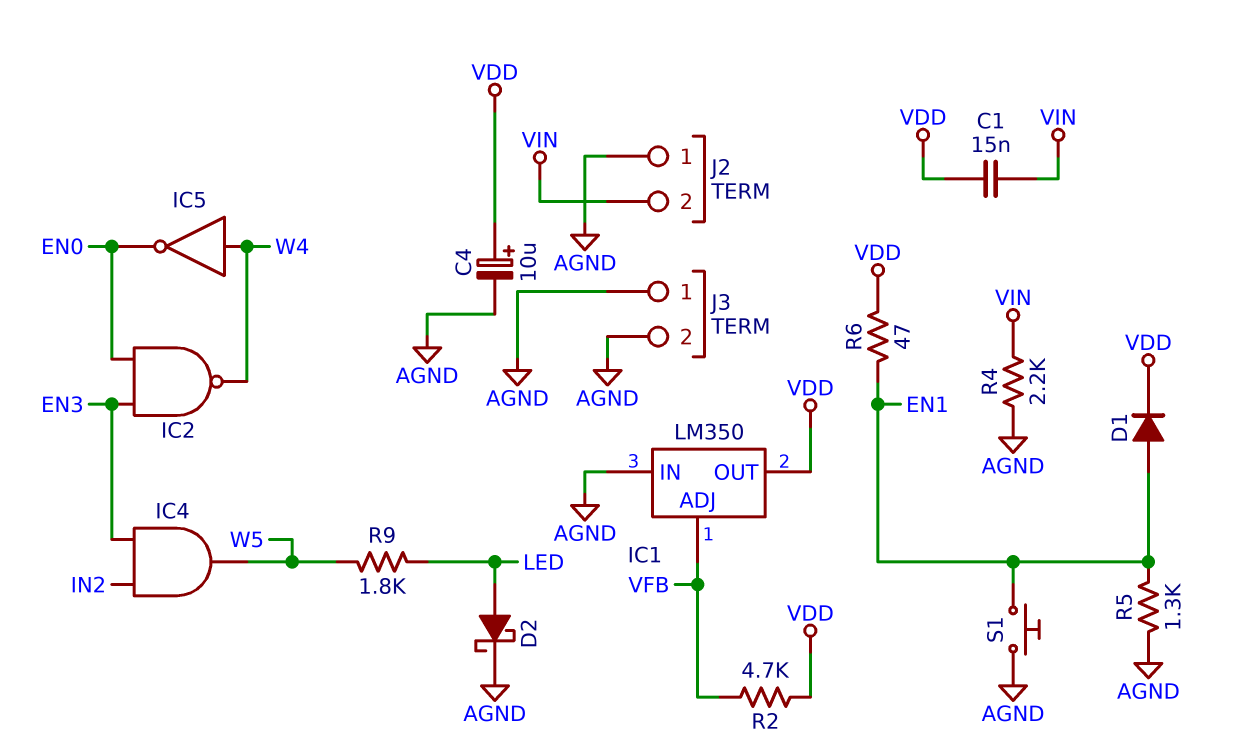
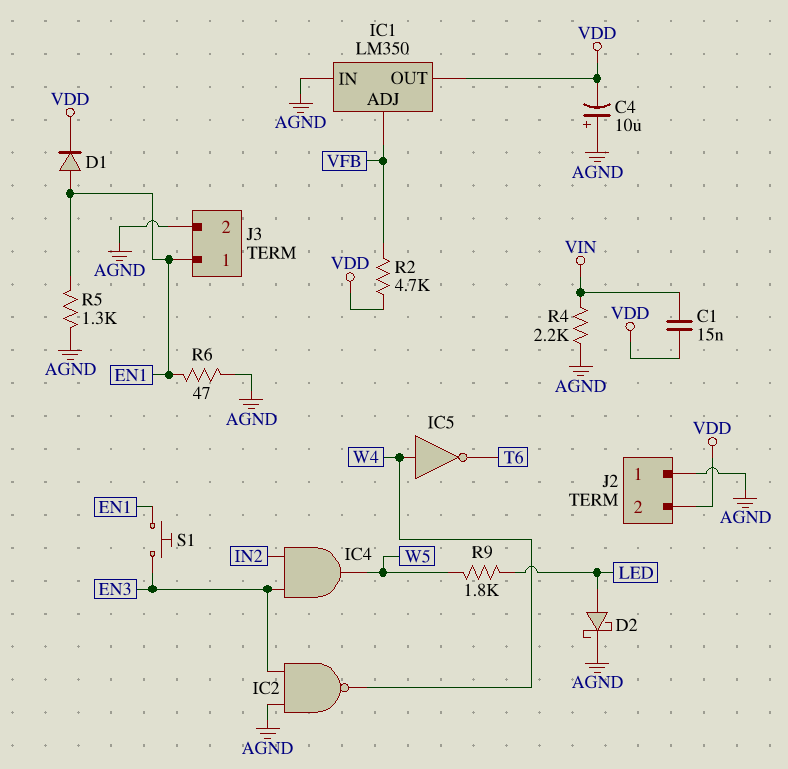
C4: 10uF (plus VDD, minus AGND) -> 10uF (plus AGND, minus VDD)
IC2: NAND (in EN0, in EN3, out W4) -> NAND (in AGND, in EN3, out W4)
IC5: NOT (in W4, out EN0) -> NOT (in W4, out T6)
J2 pin 2: VIN -> VDD
J3 pin 1: AGND -> EN1
R6: 47 (EN1, VDD) -> 47 (AGND, EN1)
S1: button (AGND, EN1) -> button (EN1, EN3)

